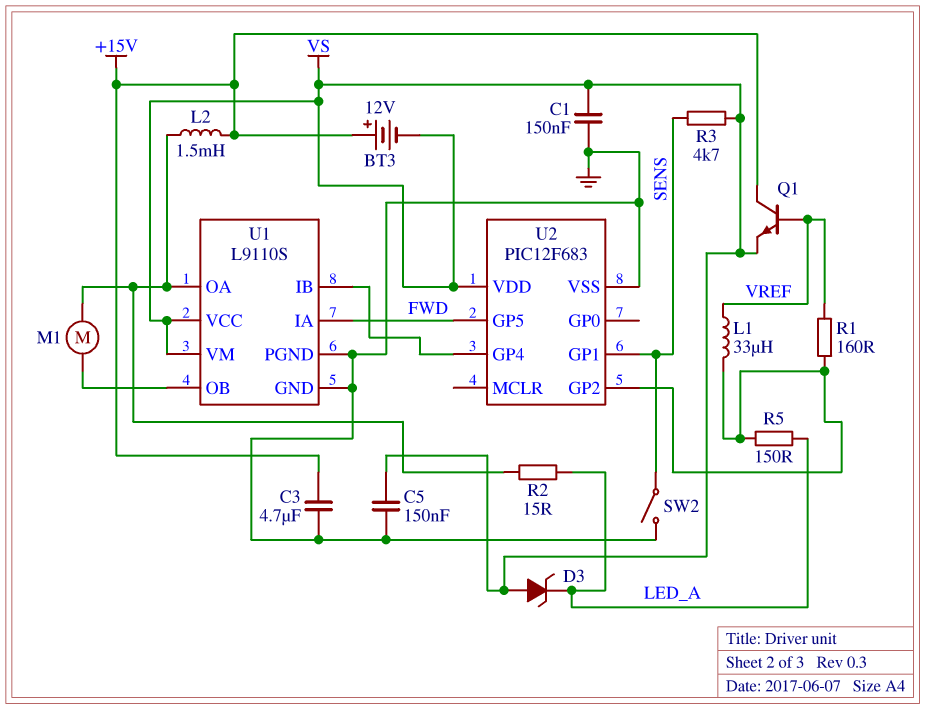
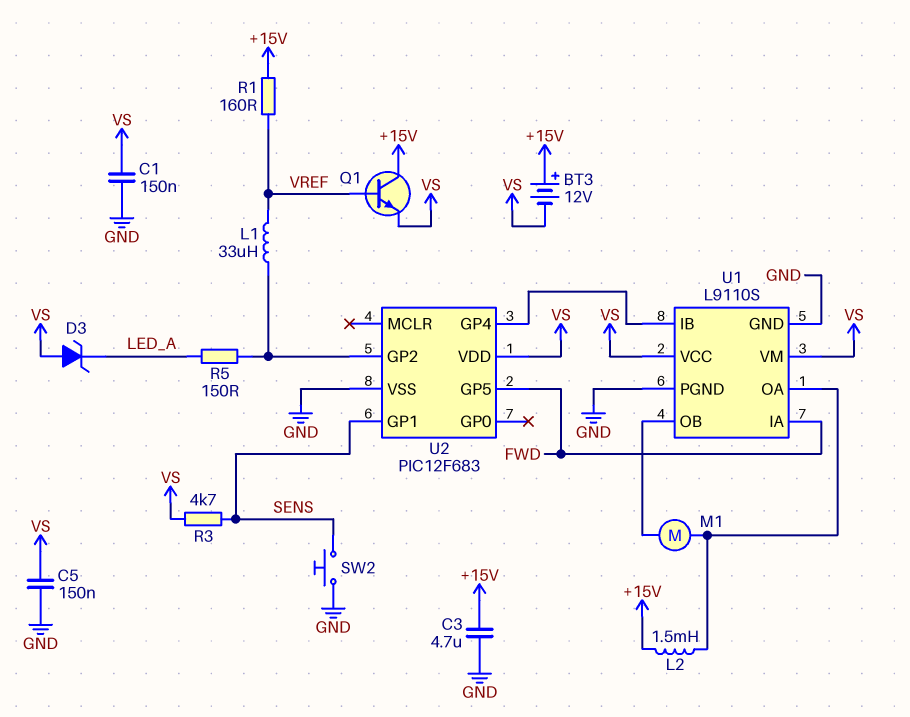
R1: 160 (U2/GP2, VREF) -> 160 (+15V, VREF)
R2: 15 (LED_A, U1/OA) -> none
SW2: switch (GND, SENS) -> button (GND, SENS)

